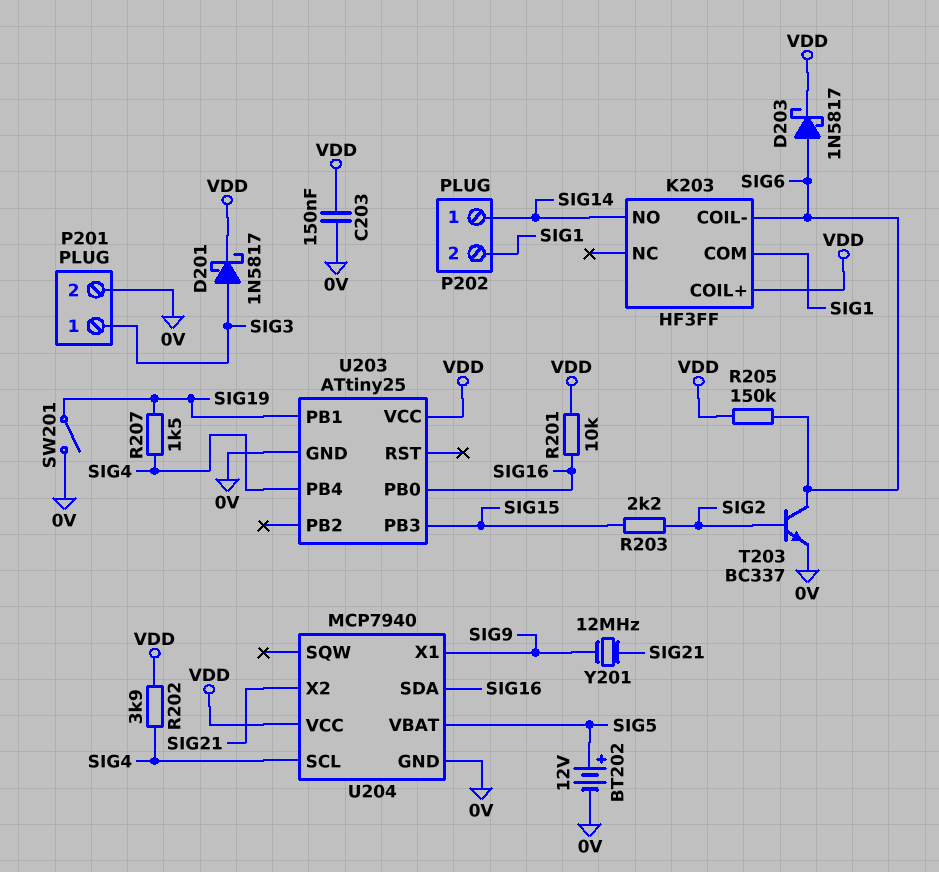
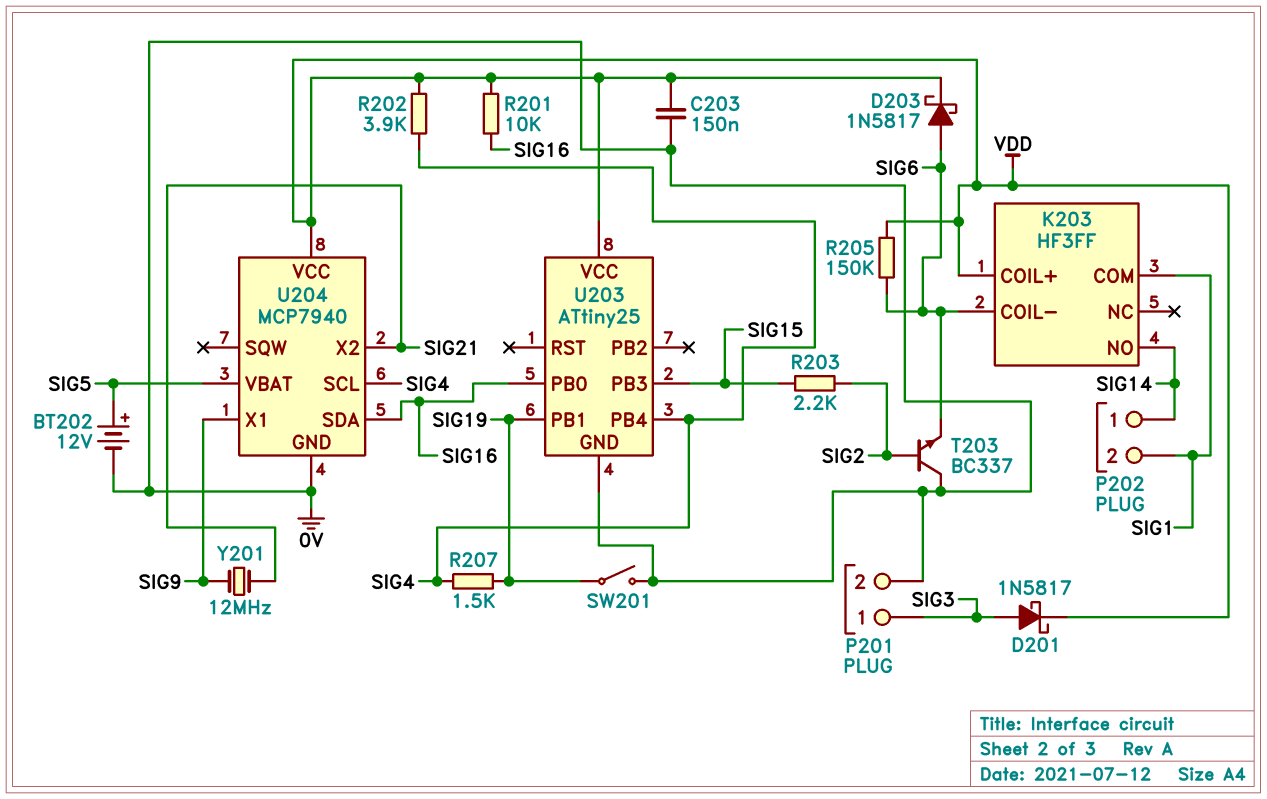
T203: NPN BC337 (B SIG2, C SIG6, E 0V) -> NPN BC337 (B SIG2, C 0V, E SIG6)

